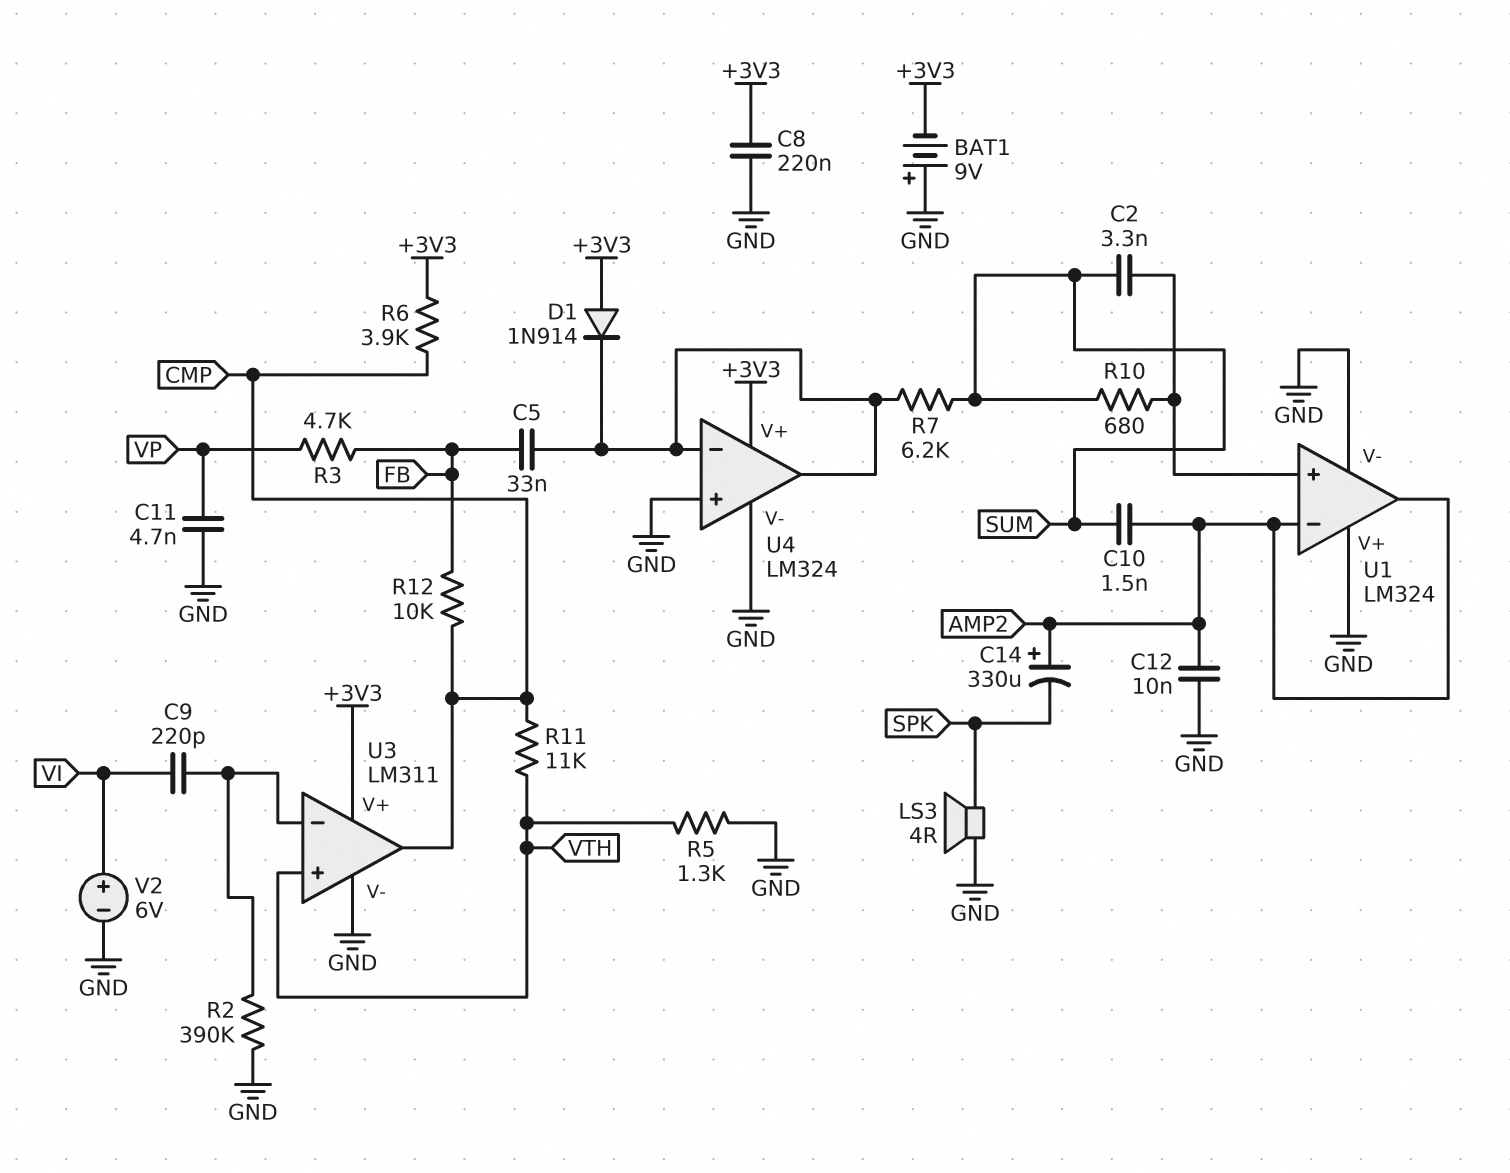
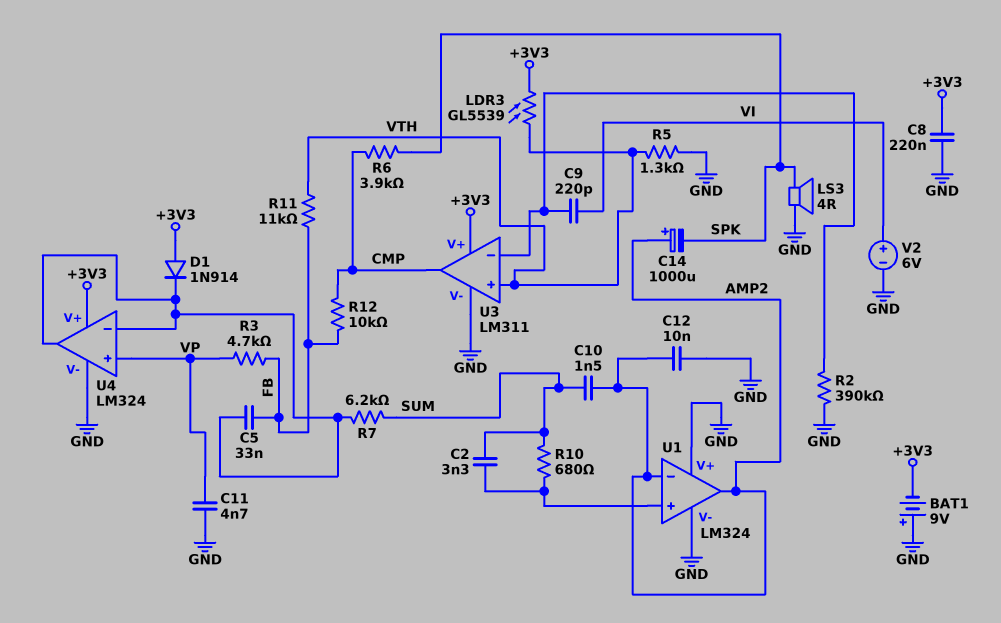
C14: 330uF (plus AMP2, minus SPK) -> 1000uF (plus AMP2, minus SPK)
LDR3: none -> GL5539 (+3V3, VTH)
R6: 3.9k (+3V3, CMP) -> 3.9k (CMP, SPK)
R11: 11k (CMP, VTH) -> 11k (FB, VTH)
U4 pin in+: GND -> VP

